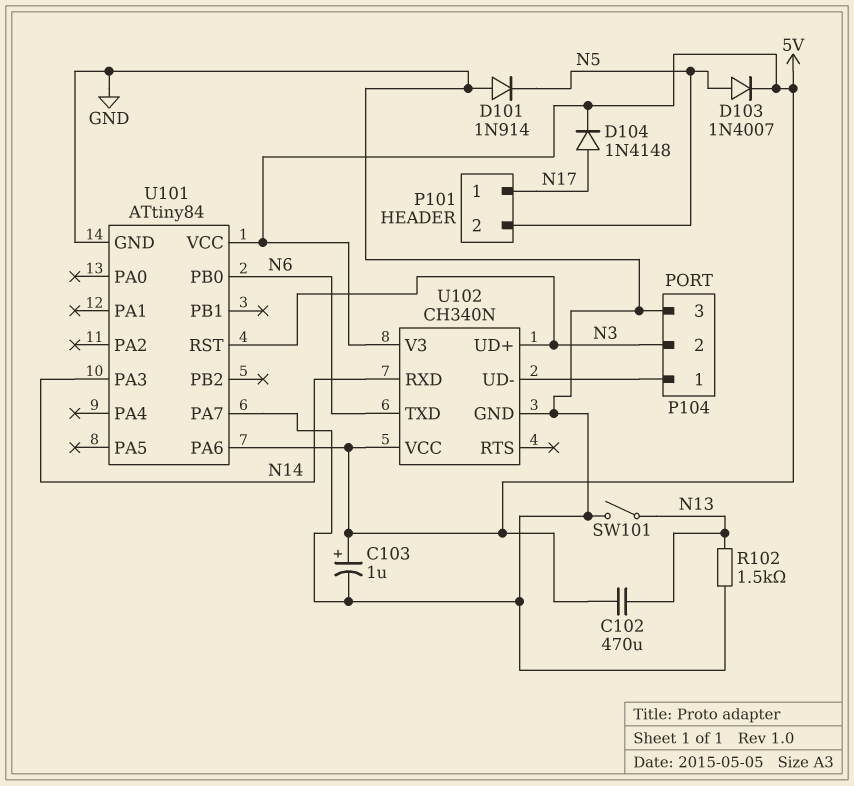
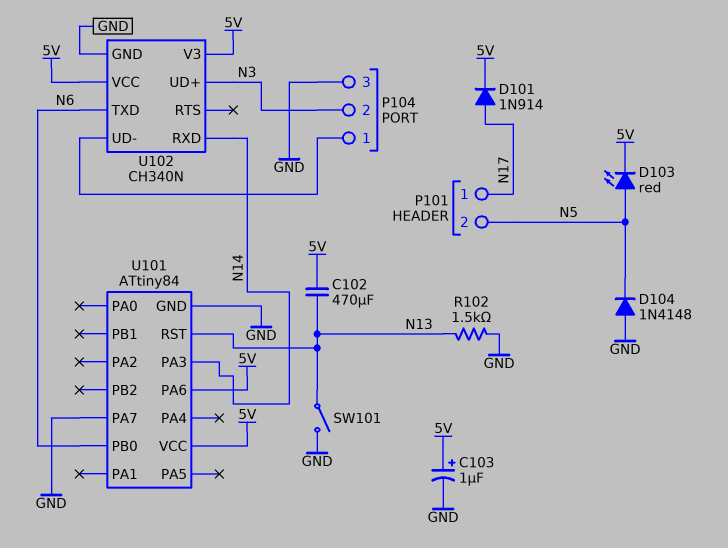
D101: diode 1N914 (A GND, K N5) -> diode 1N914 (A N17, K 5V)
D103: diode 1N4007 (A N5, K 5V) -> LED red (A N5, K 5V)
D104: diode 1N4148 (A N17, K 5V) -> diode 1N4148 (A GND, K N5)
U101 pin RST: N3 -> N13

